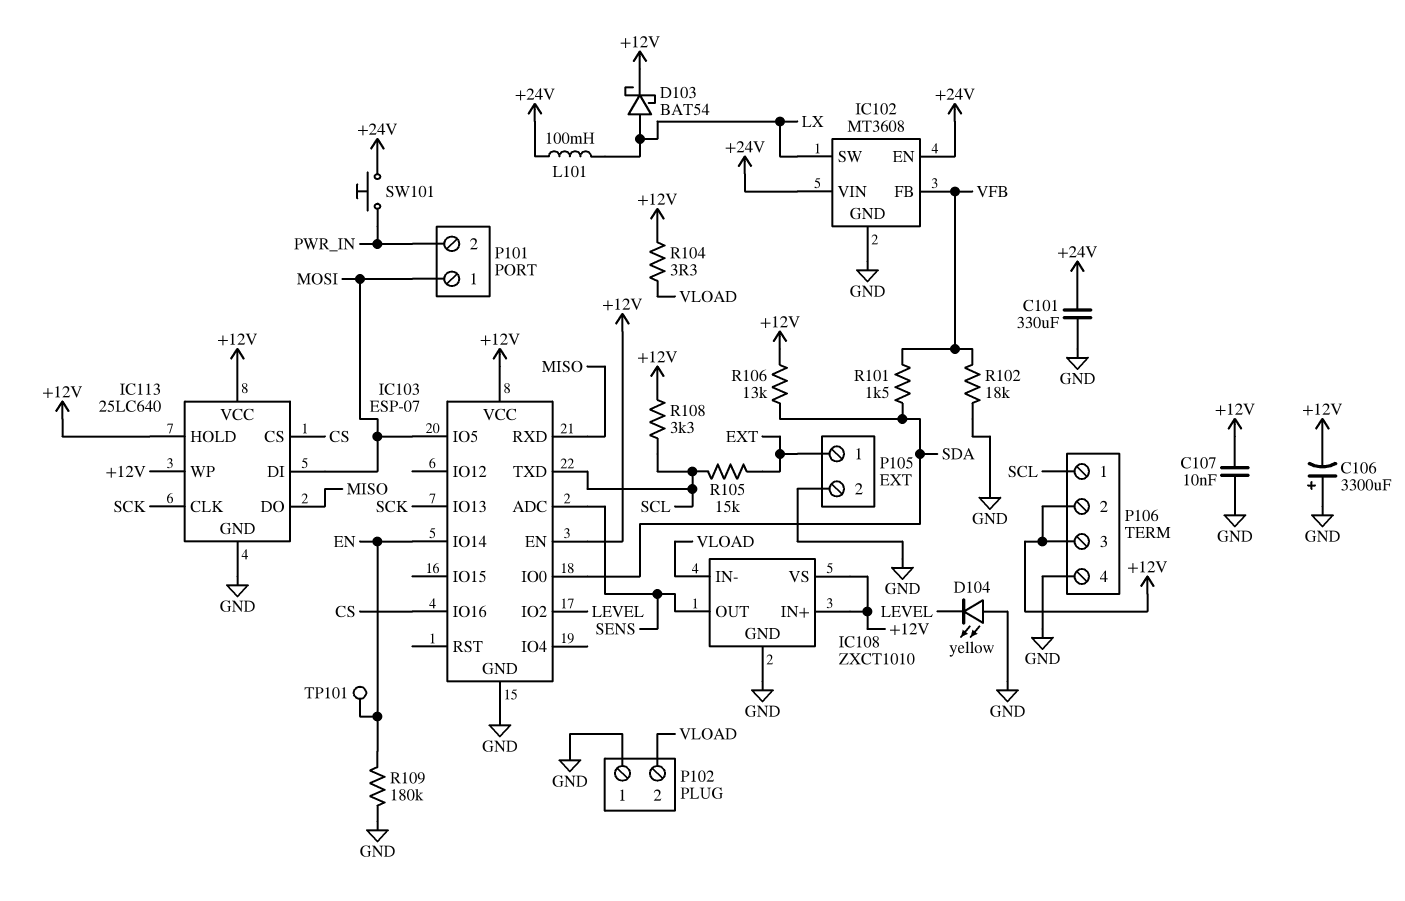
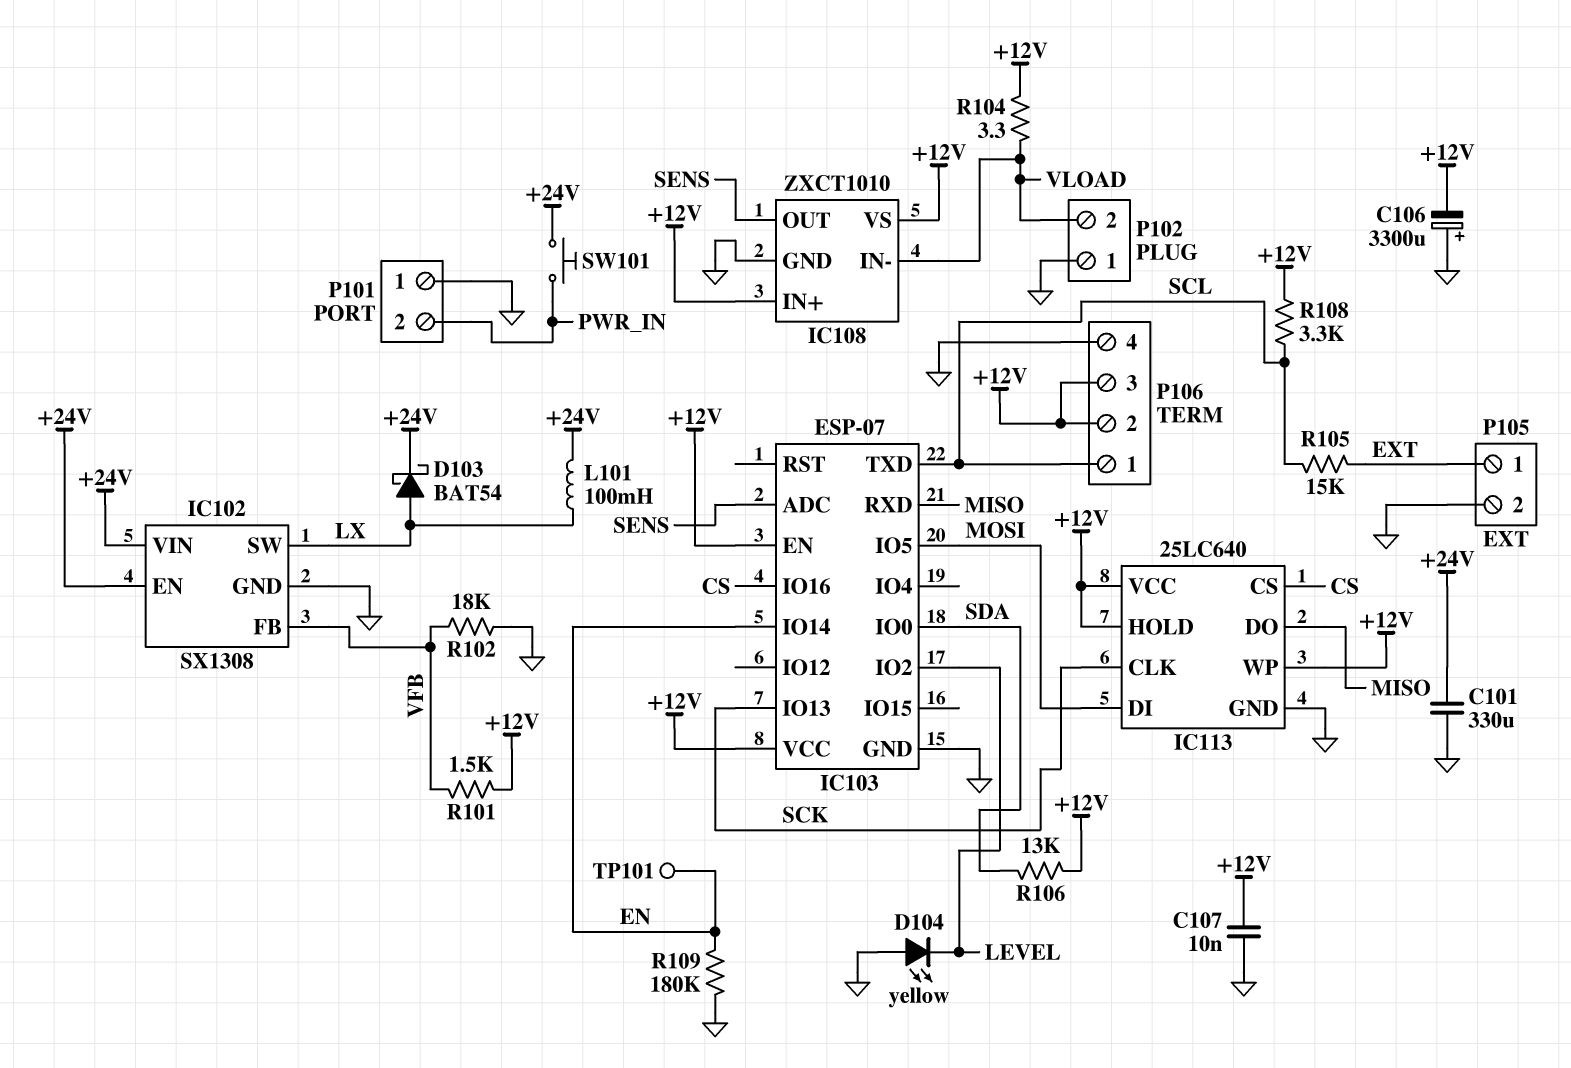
D103: schottky BAT54 (A LX, K +12V) -> schottky BAT54 (A LX, K +24V)
IC102: MT3608 -> SX1308
P101 pin 1: MOSI -> GND
R101: 1.5k (SDA, VFB) -> 1.5k (+12V, VFB)

